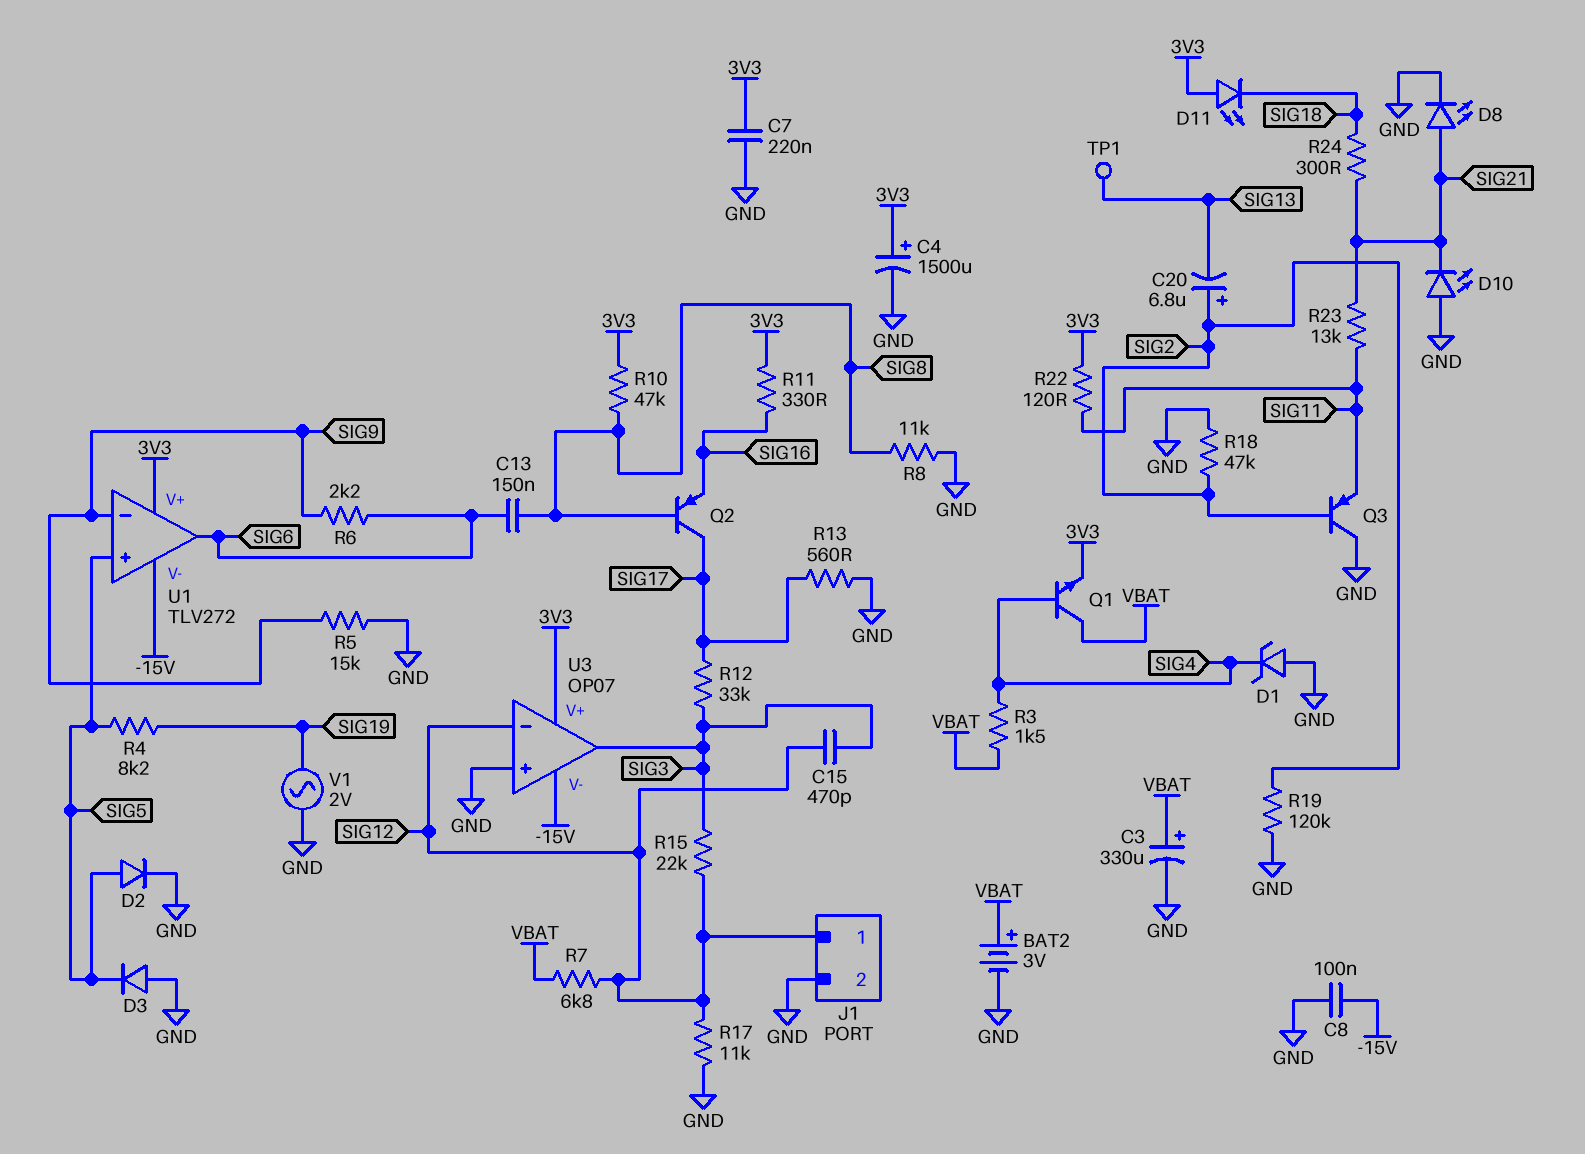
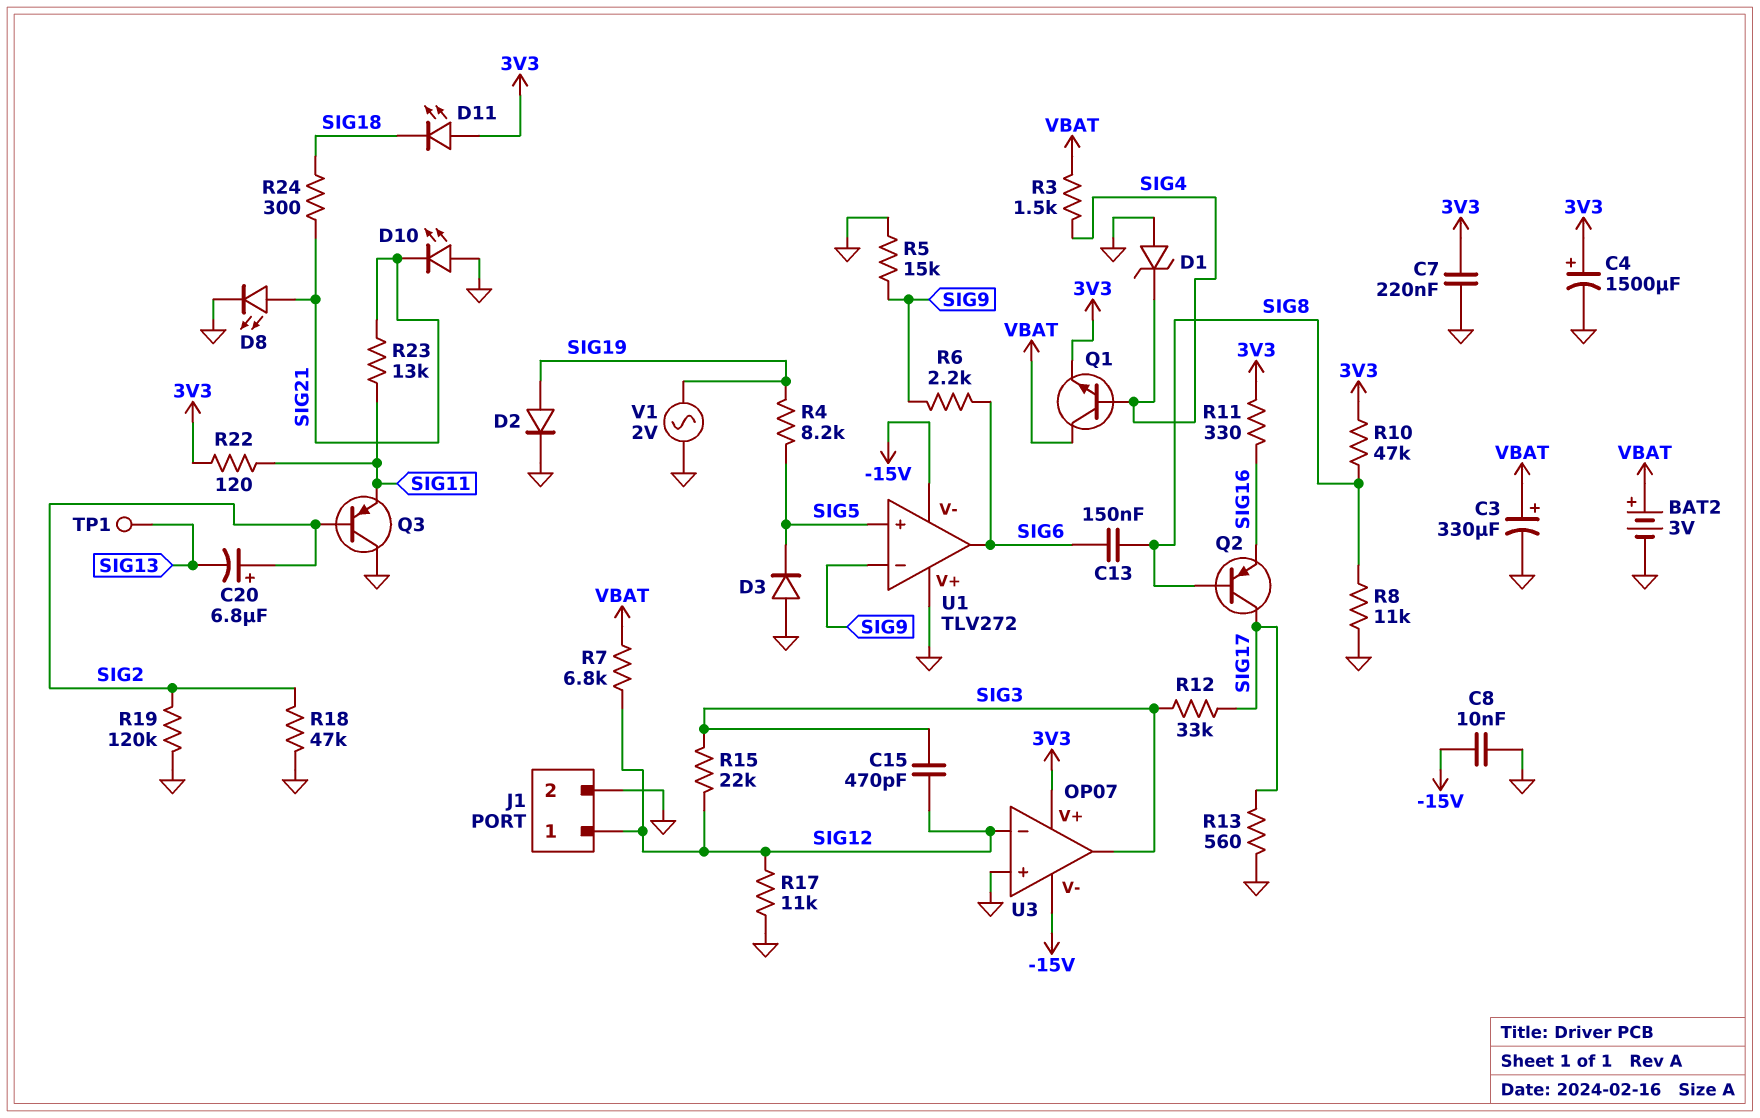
C8: 100nF (-15V, GND) -> 10nF (-15V, GND)
D2: diode (A SIG5, K GND) -> diode (A SIG19, K GND)
U1 pin V+: 3V3 -> GND

